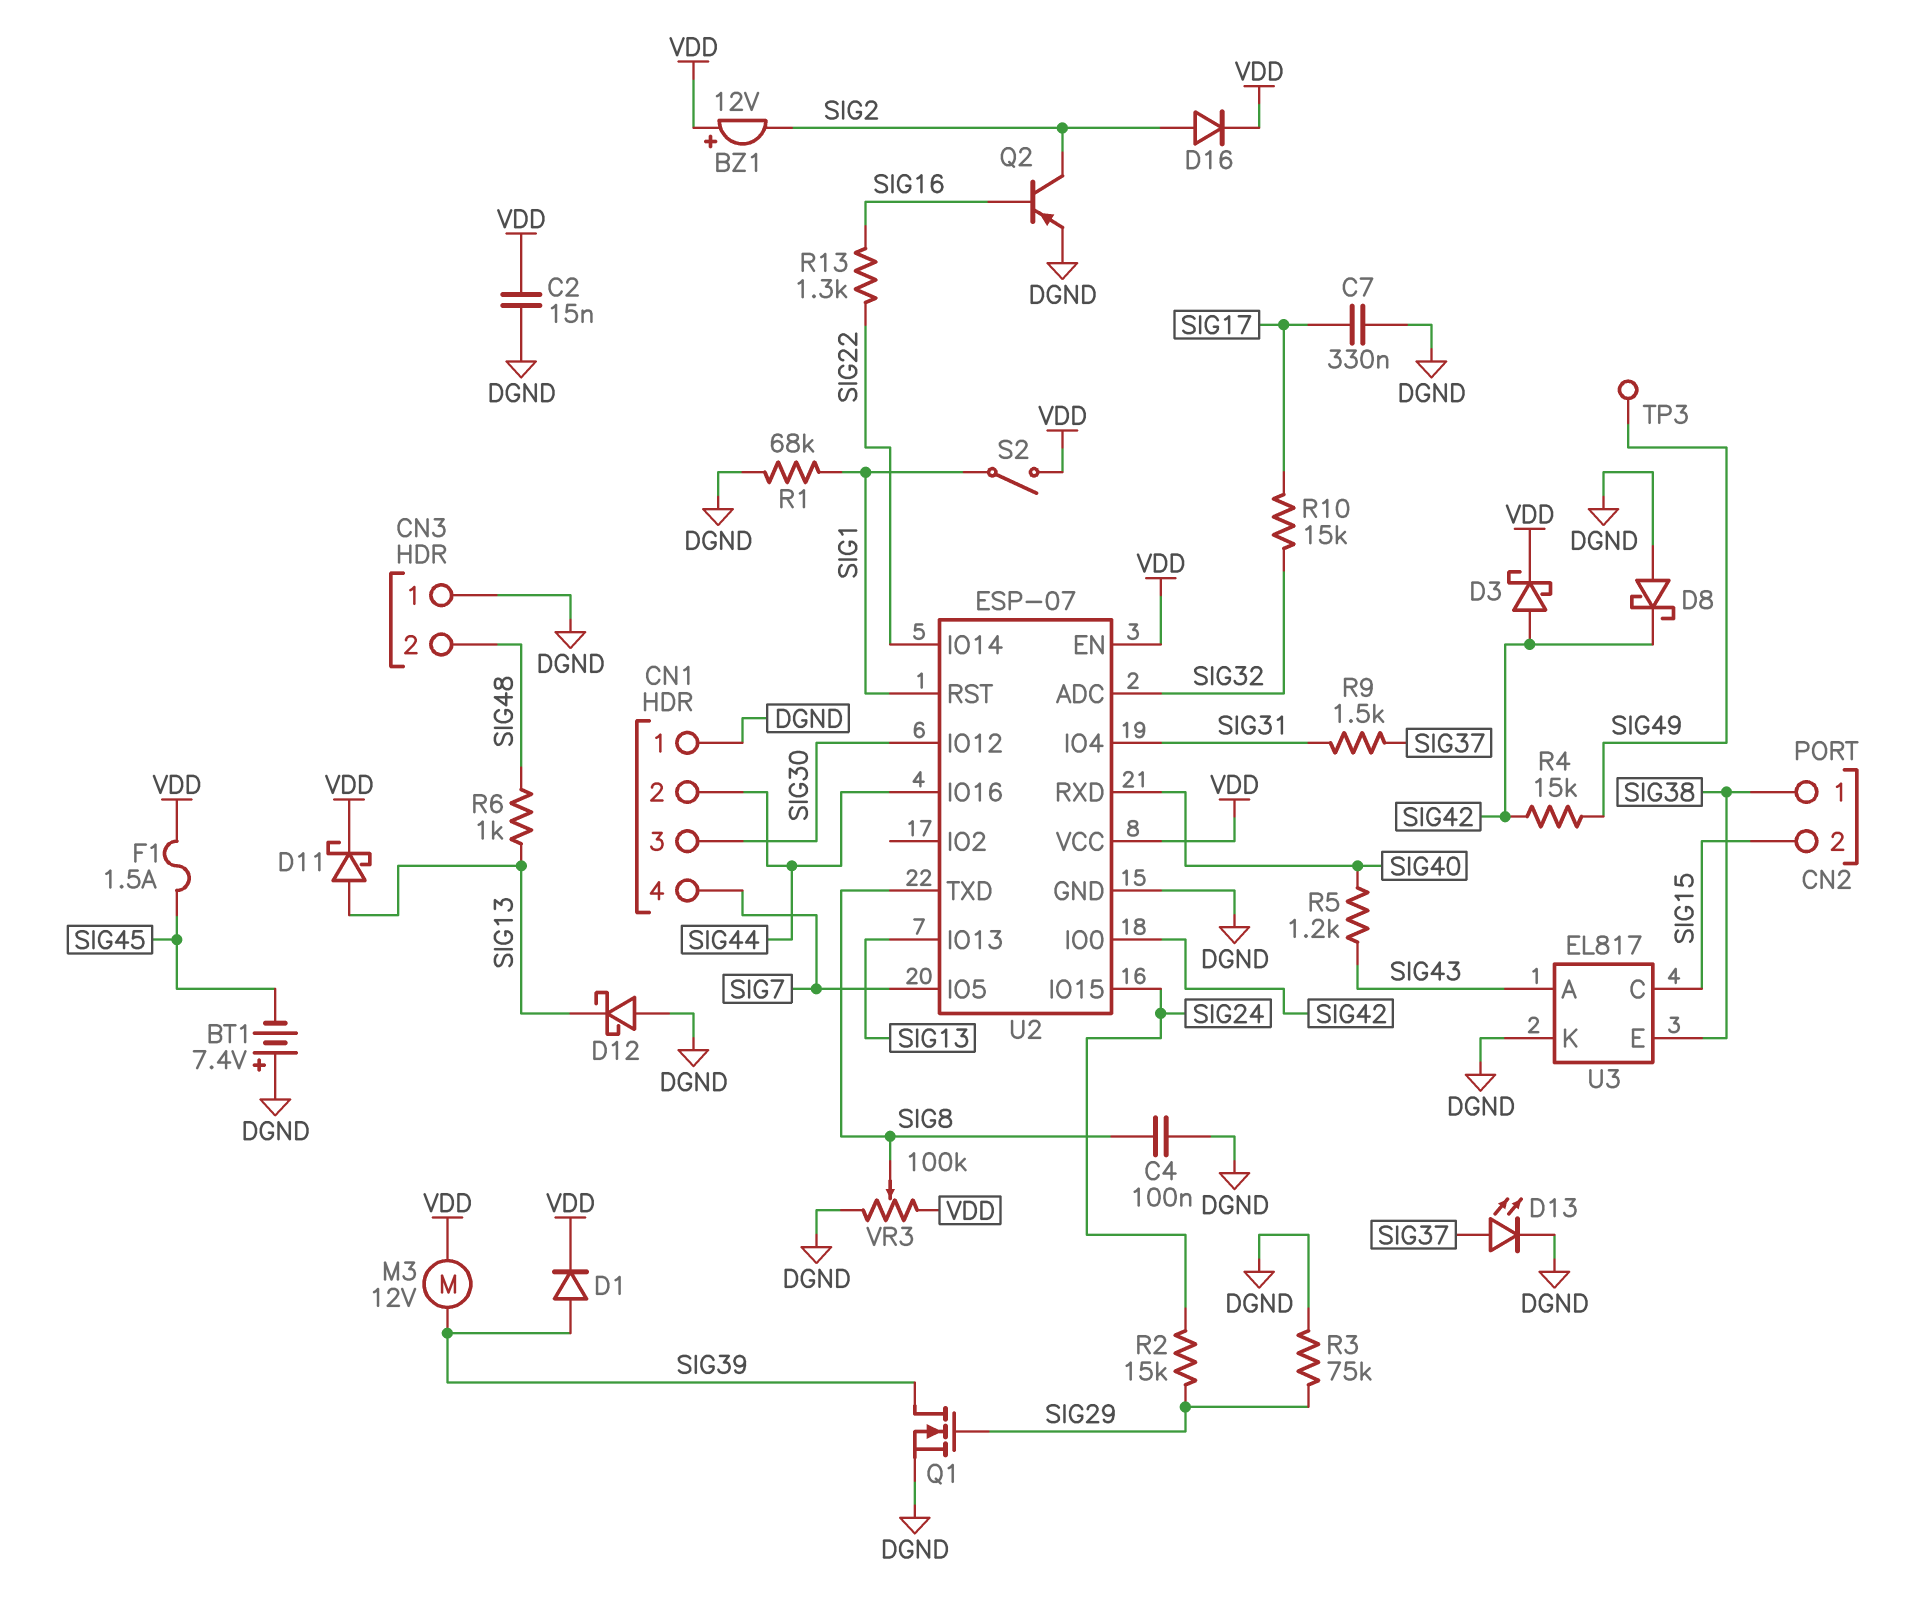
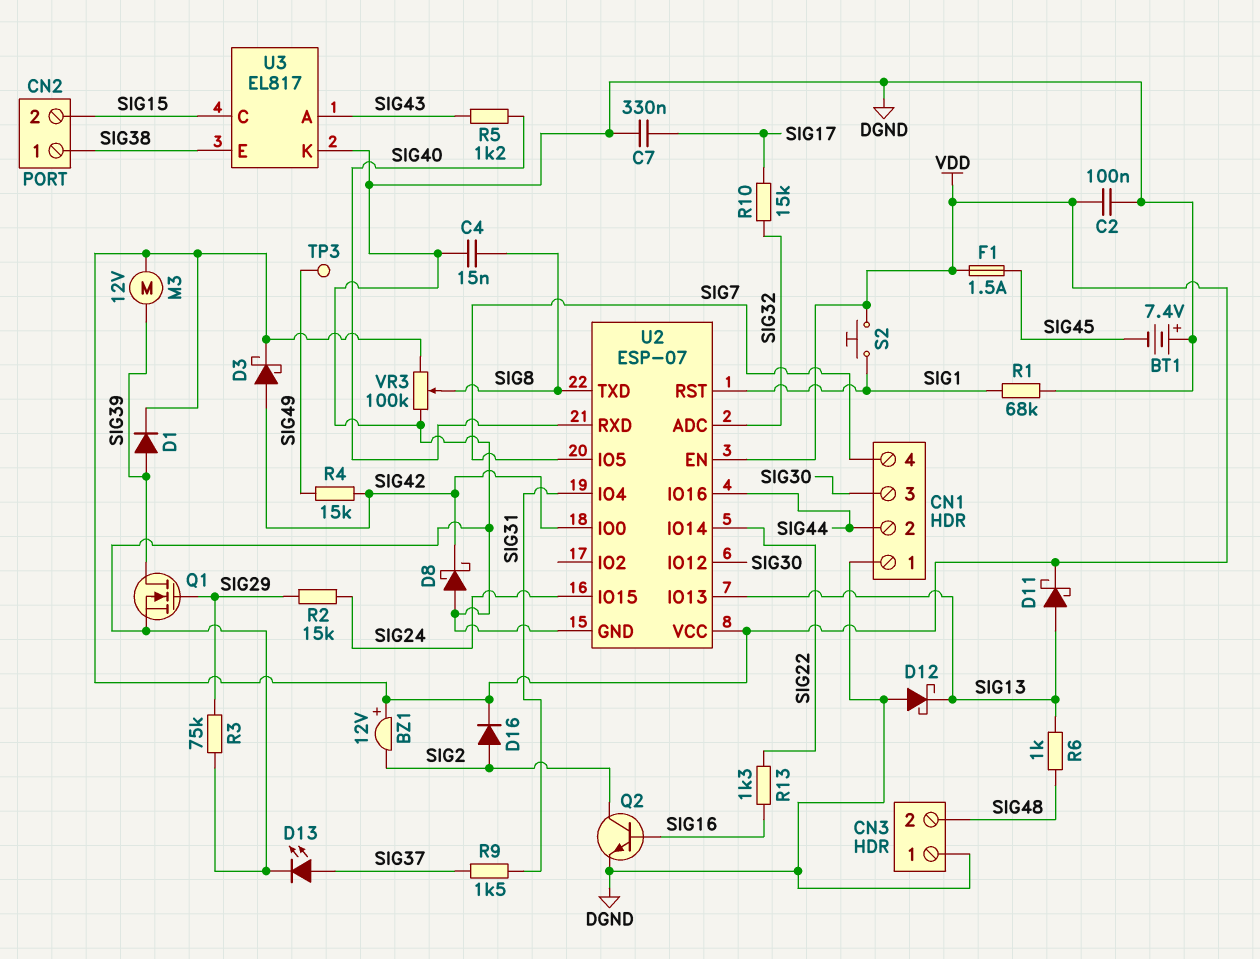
C2: 15nF (DGND, VDD) -> 100nF (DGND, VDD)
C4: 100nF (DGND, SIG8) -> 15nF (DGND, SIG8)
Q2: PNP (B SIG16, C SIG2, E DGND) -> NPN (B SIG16, C SIG2, E DGND)
S2: switch (SIG1, VDD) -> button (SIG1, VDD)

